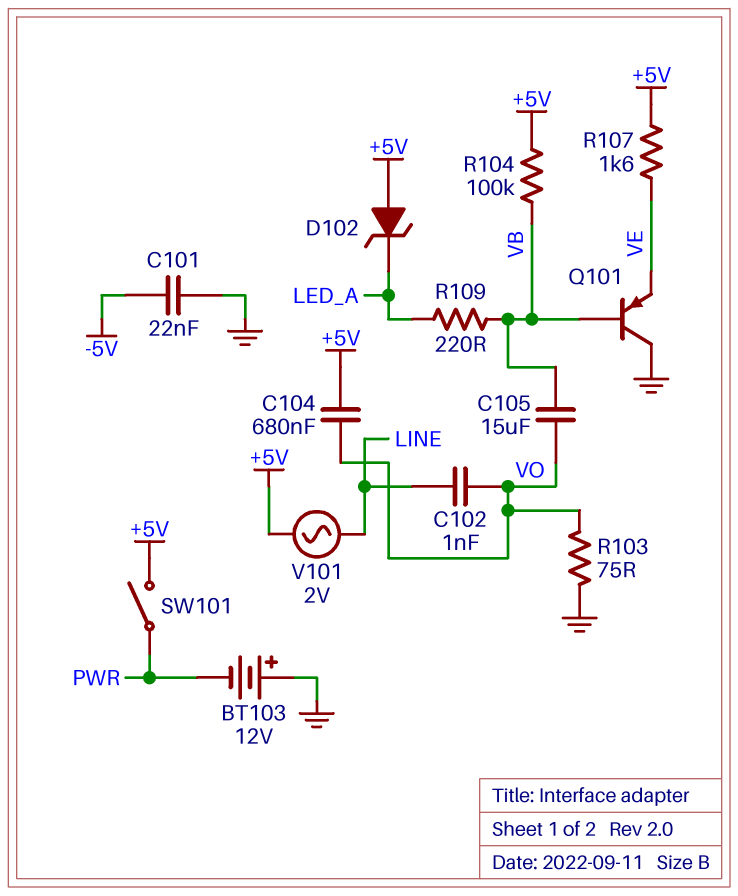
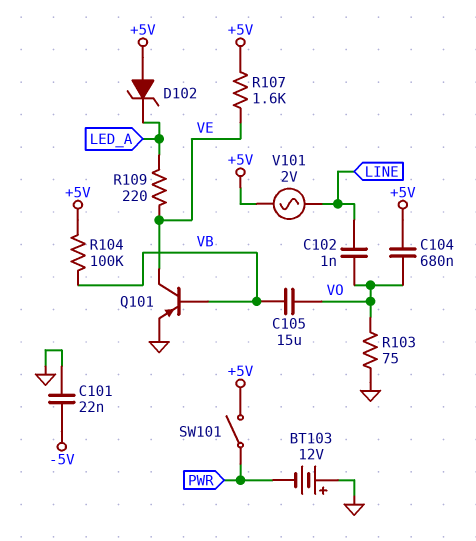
Q101: PNP (B VB, C GND, E VE) -> PNP (B VB, C VE, E GND)
R109: 220 (LED_A, VB) -> 220 (LED_A, VE)

